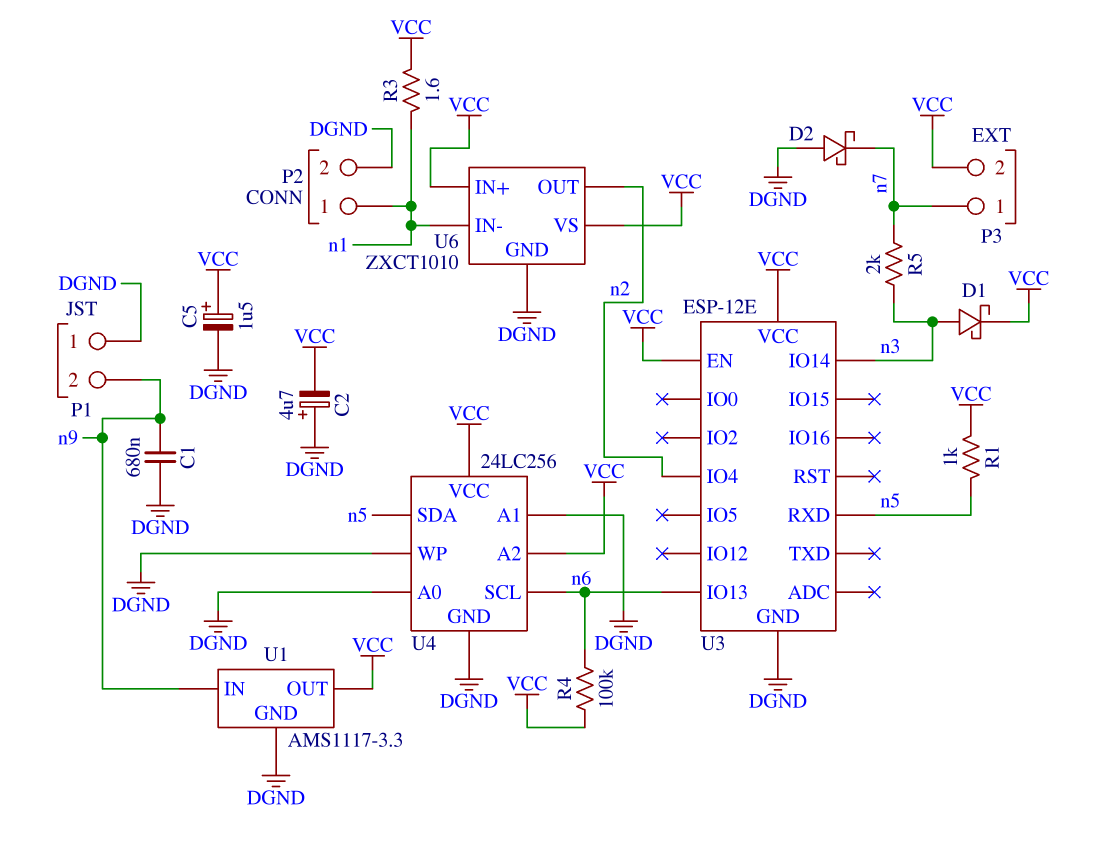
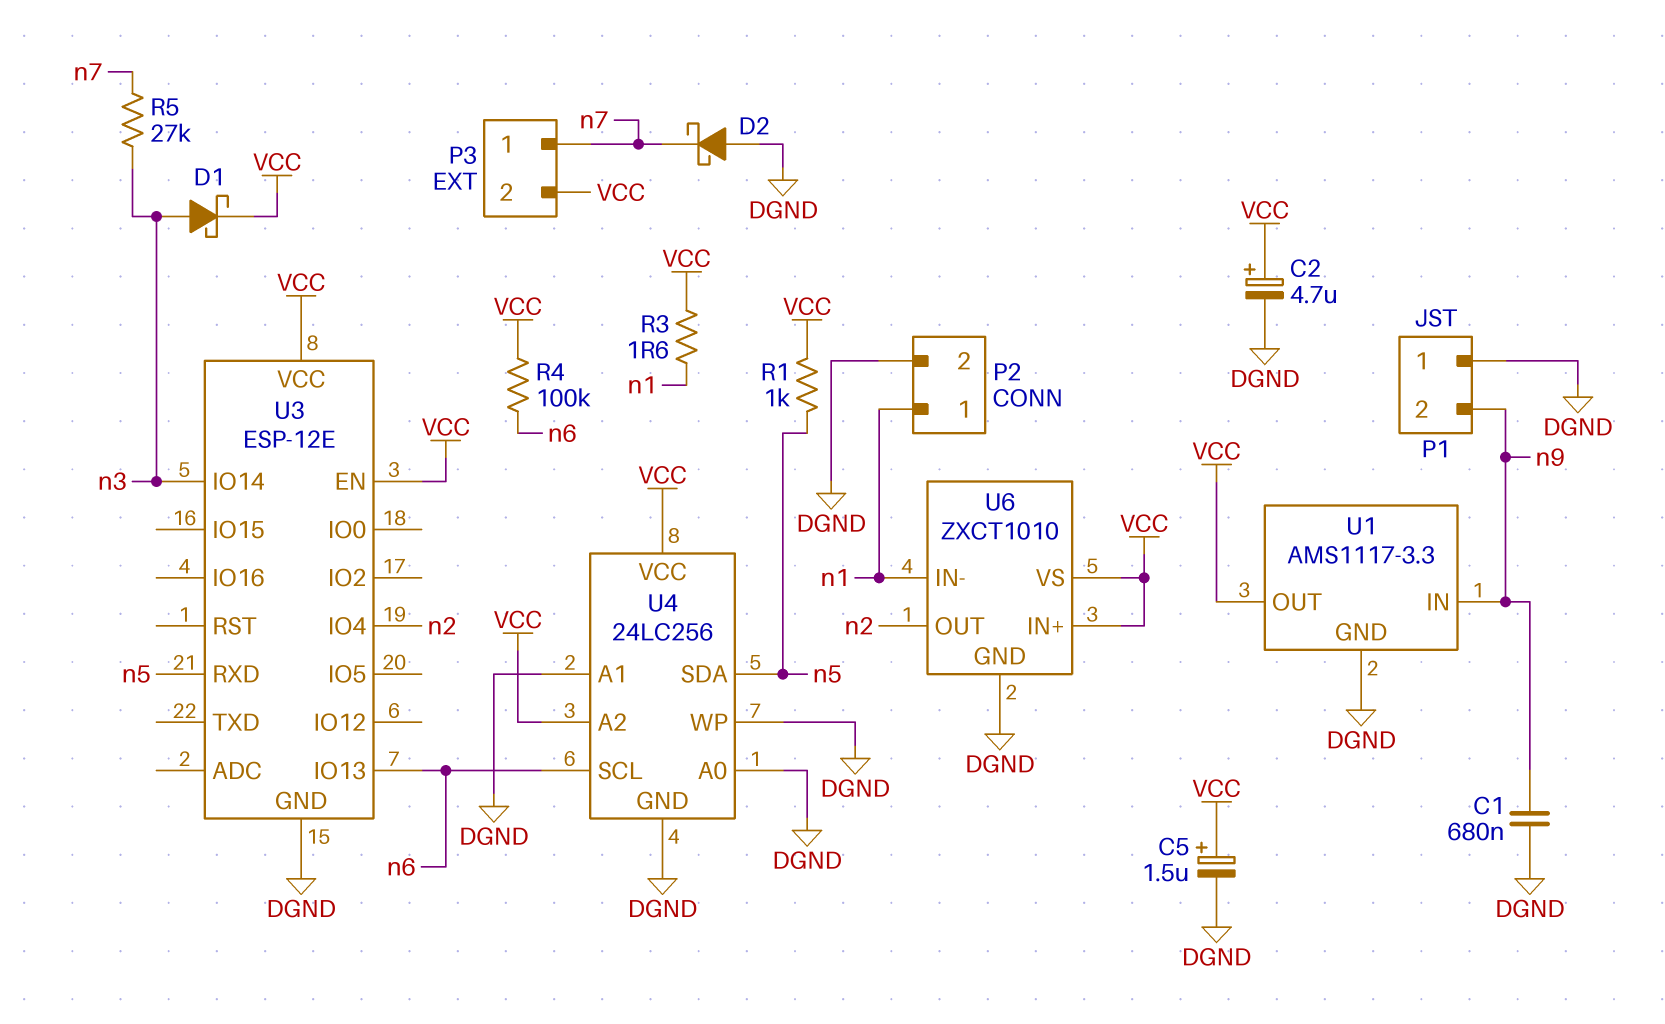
C2: 4.7uF (plus DGND, minus VCC) -> 4.7uF (plus VCC, minus DGND)
R5: 2k (n3, n7) -> 27k (n3, n7)

